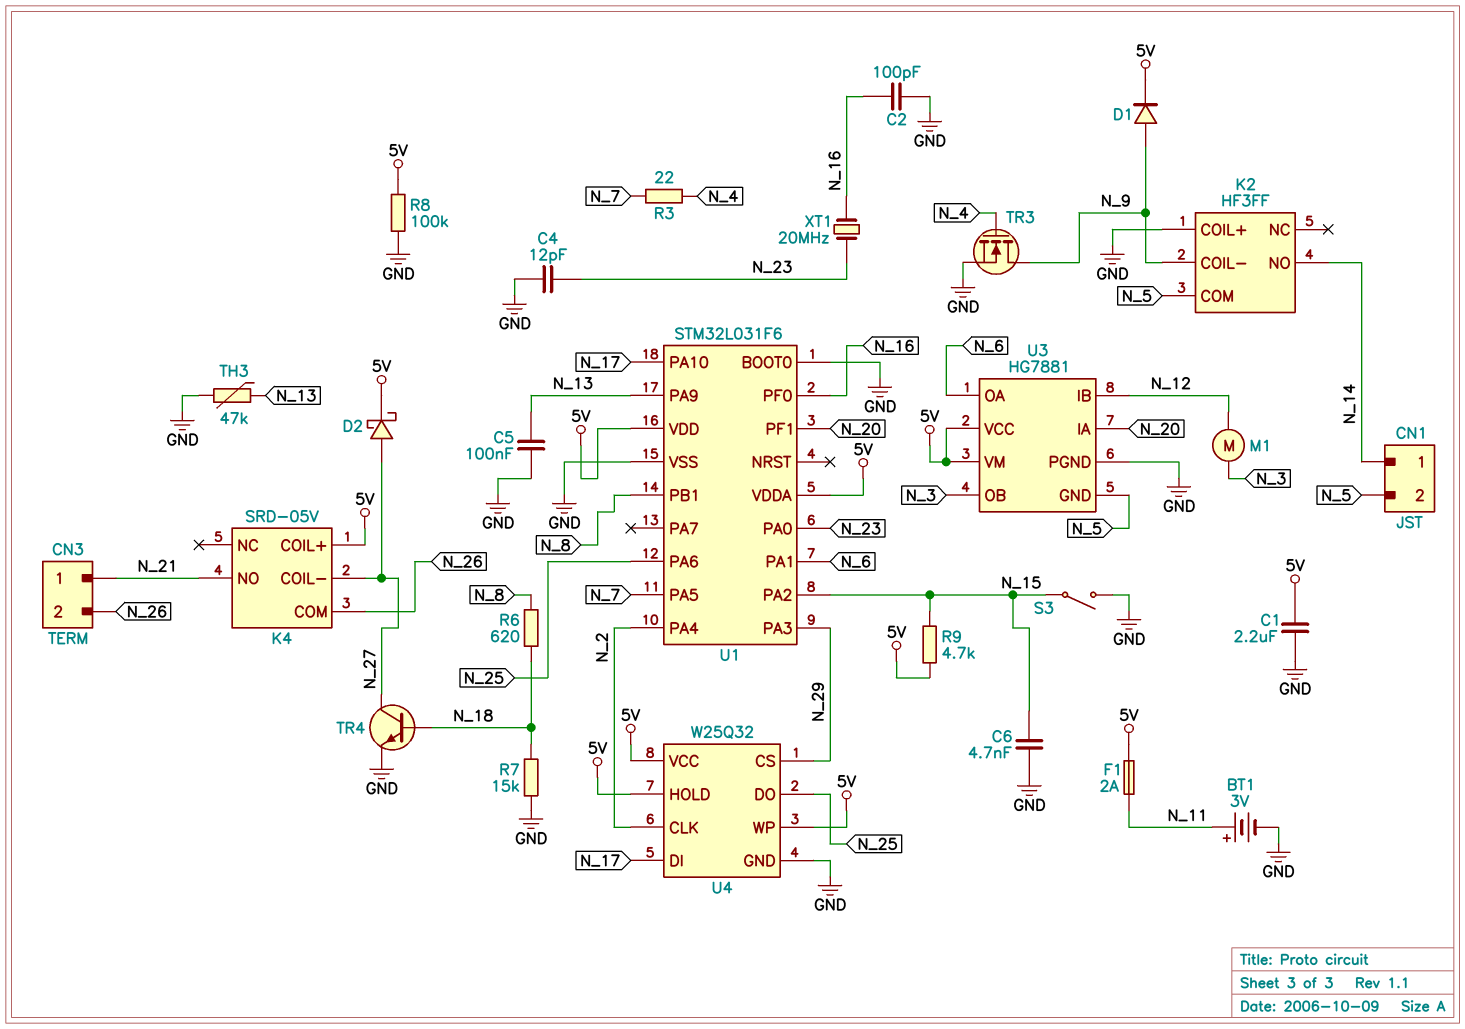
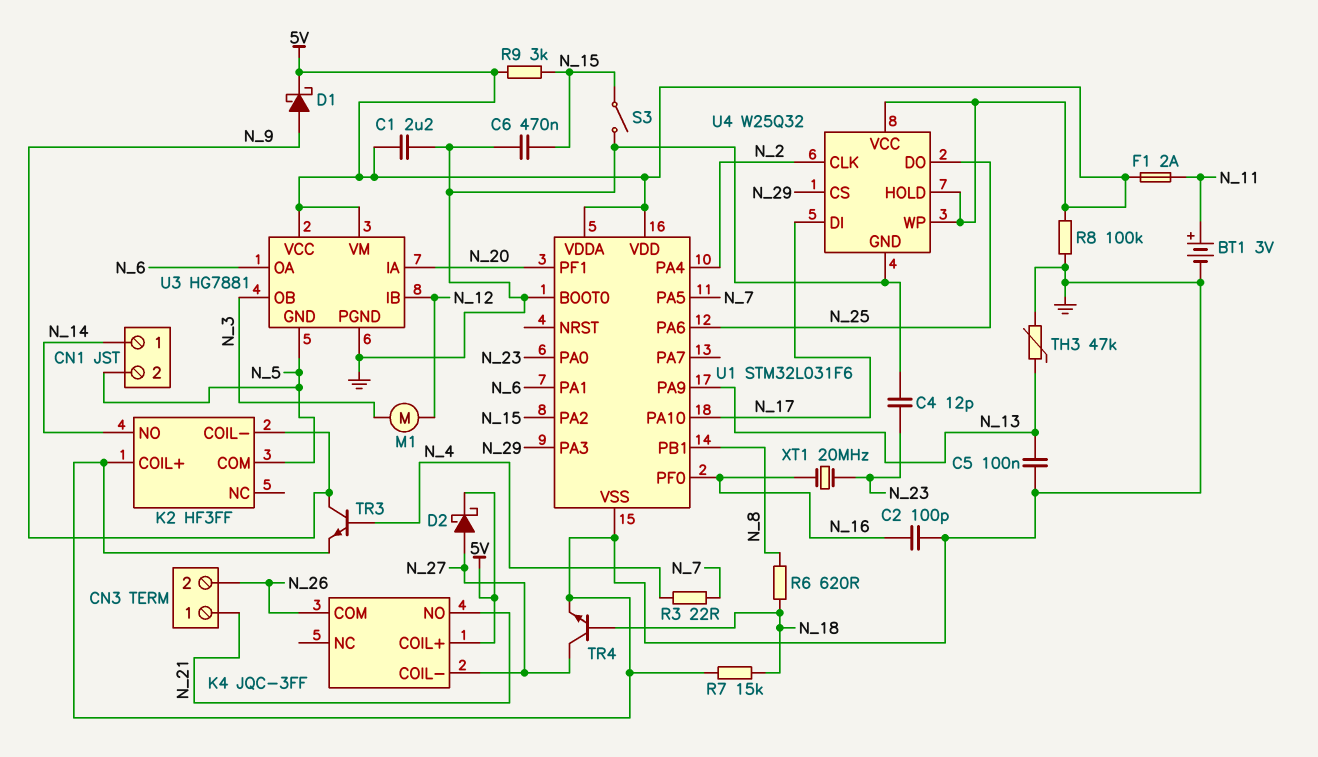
C6: 4.7nF (GND, N_15) -> 470nF (GND, N_15)
D1: diode (A N_9, K 5V) -> schottky (A N_9, K 5V)
K4: SRD-05V -> JQC-3FF
R9: 4.7k (5V, N_15) -> 3k (5V, N_15)
TR3: NMOS (G N_4, D N_9, S GND) -> NPN (B N_4, C N_9, E GND)

